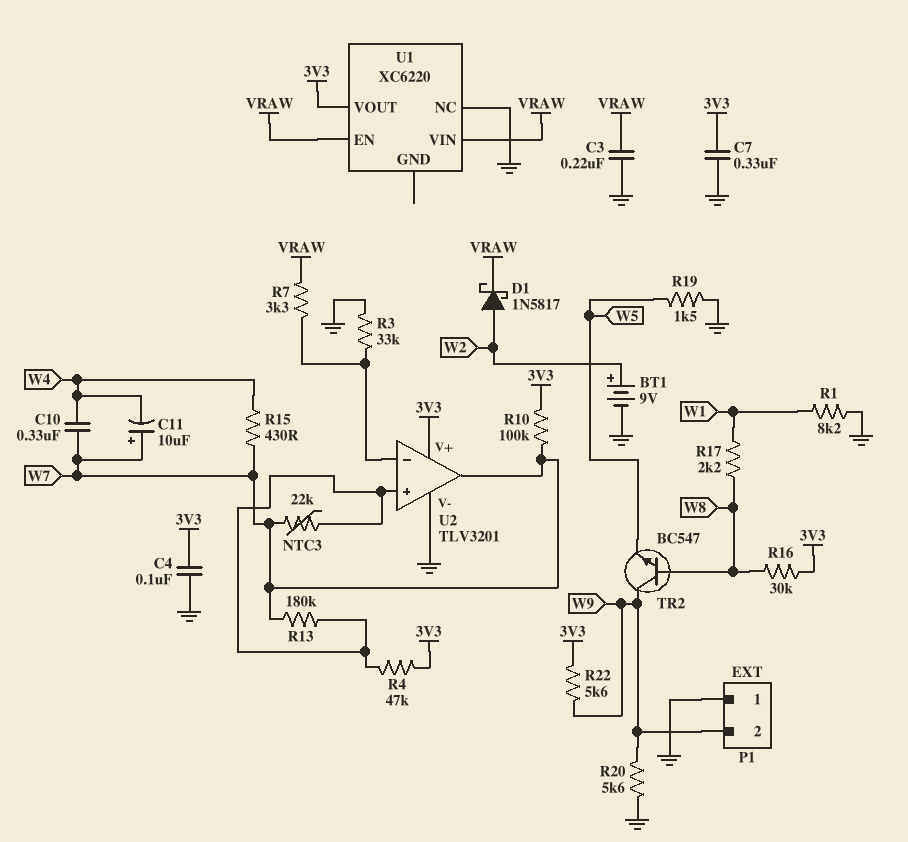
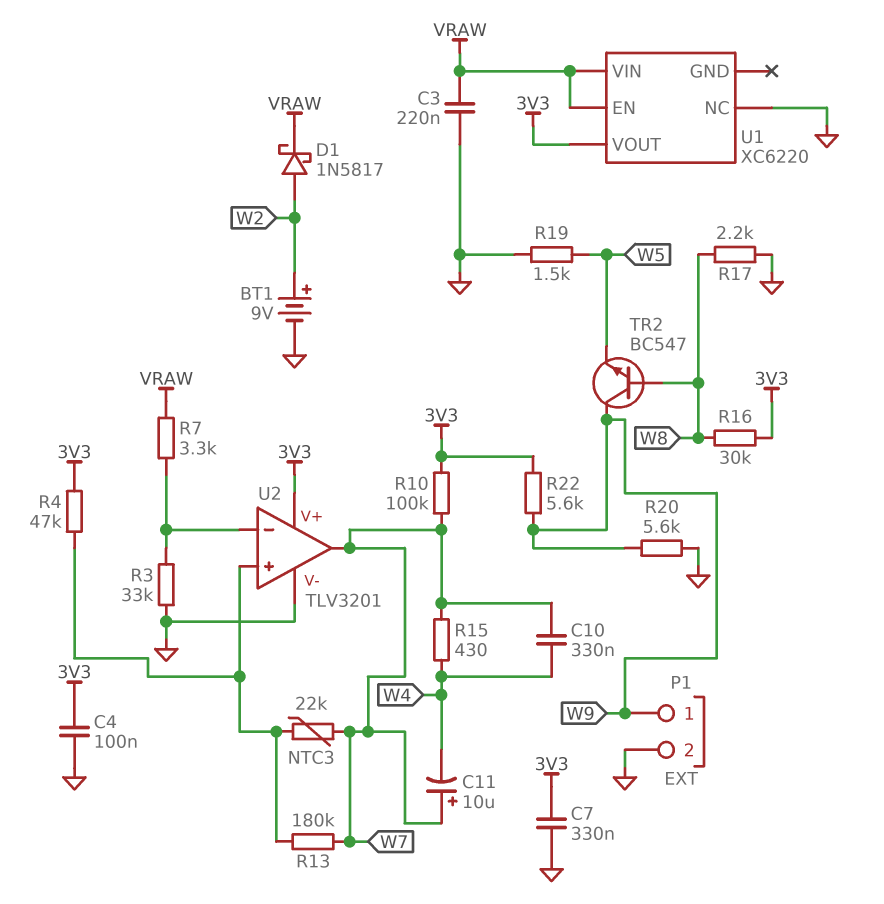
P1 pin 1: GND -> W9
P1 pin 2: W9 -> GND
R1: 8.2k (GND, W1) -> none
R17: 2.2k (W1, W8) -> 2.2k (GND, W8)

